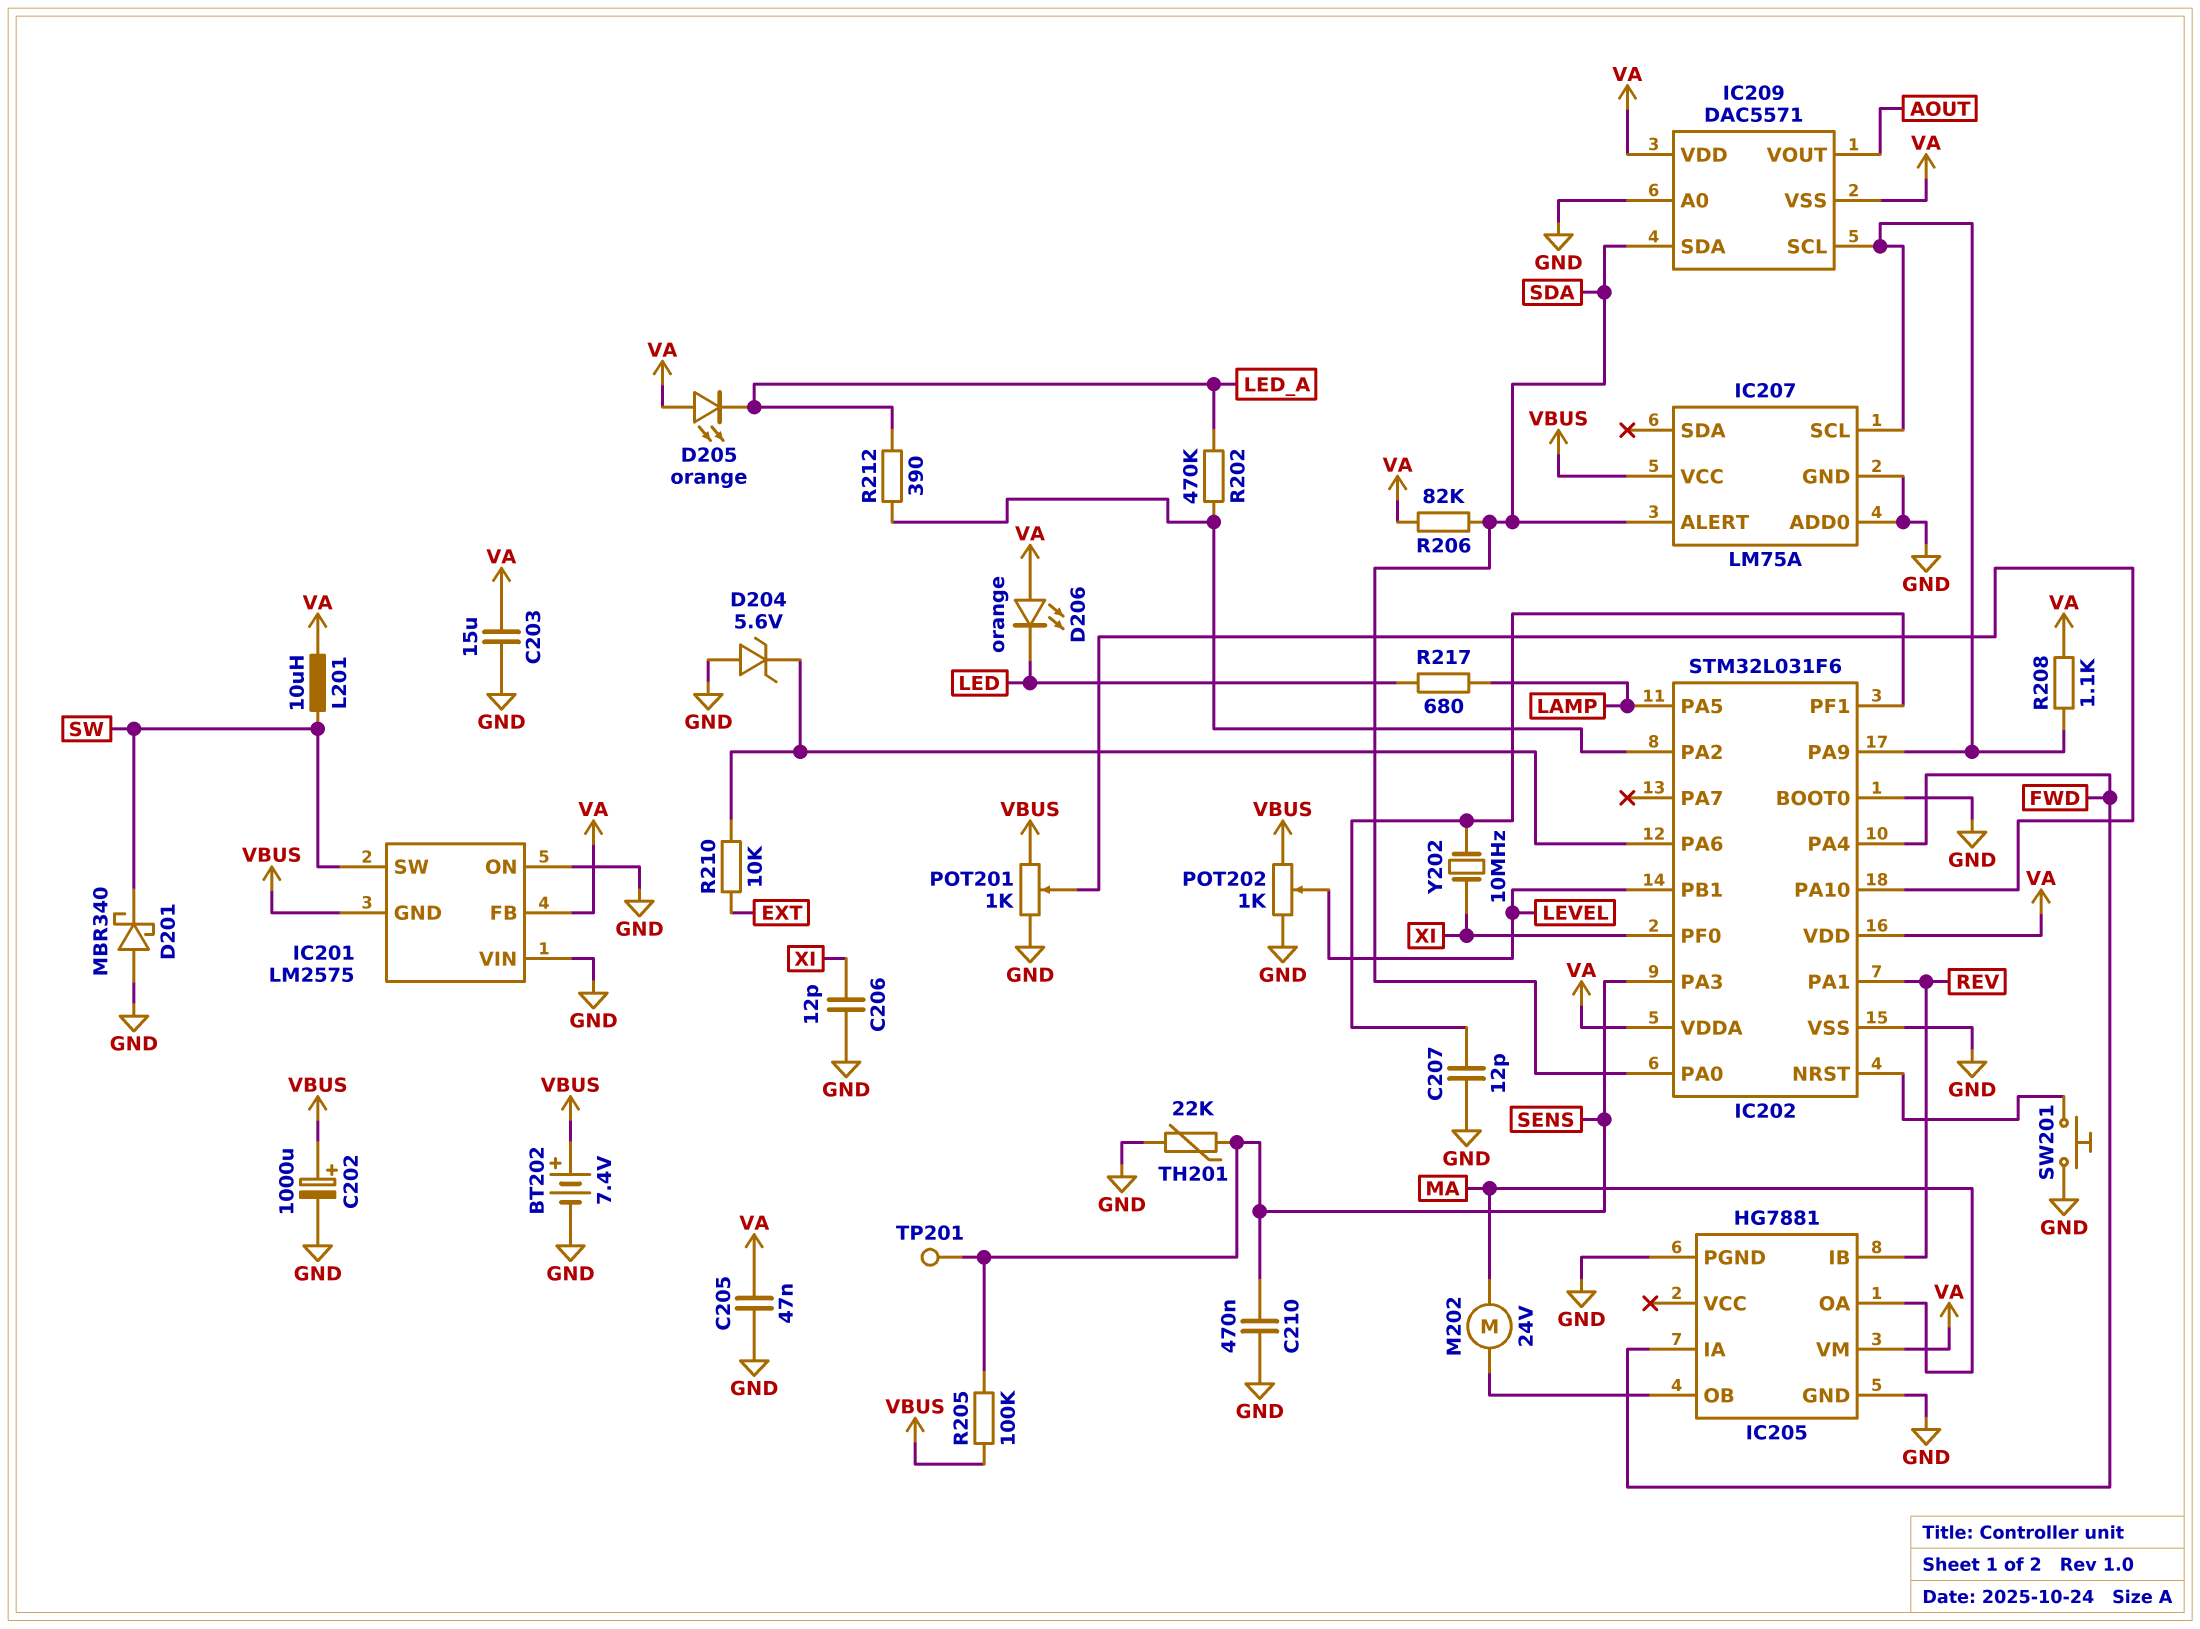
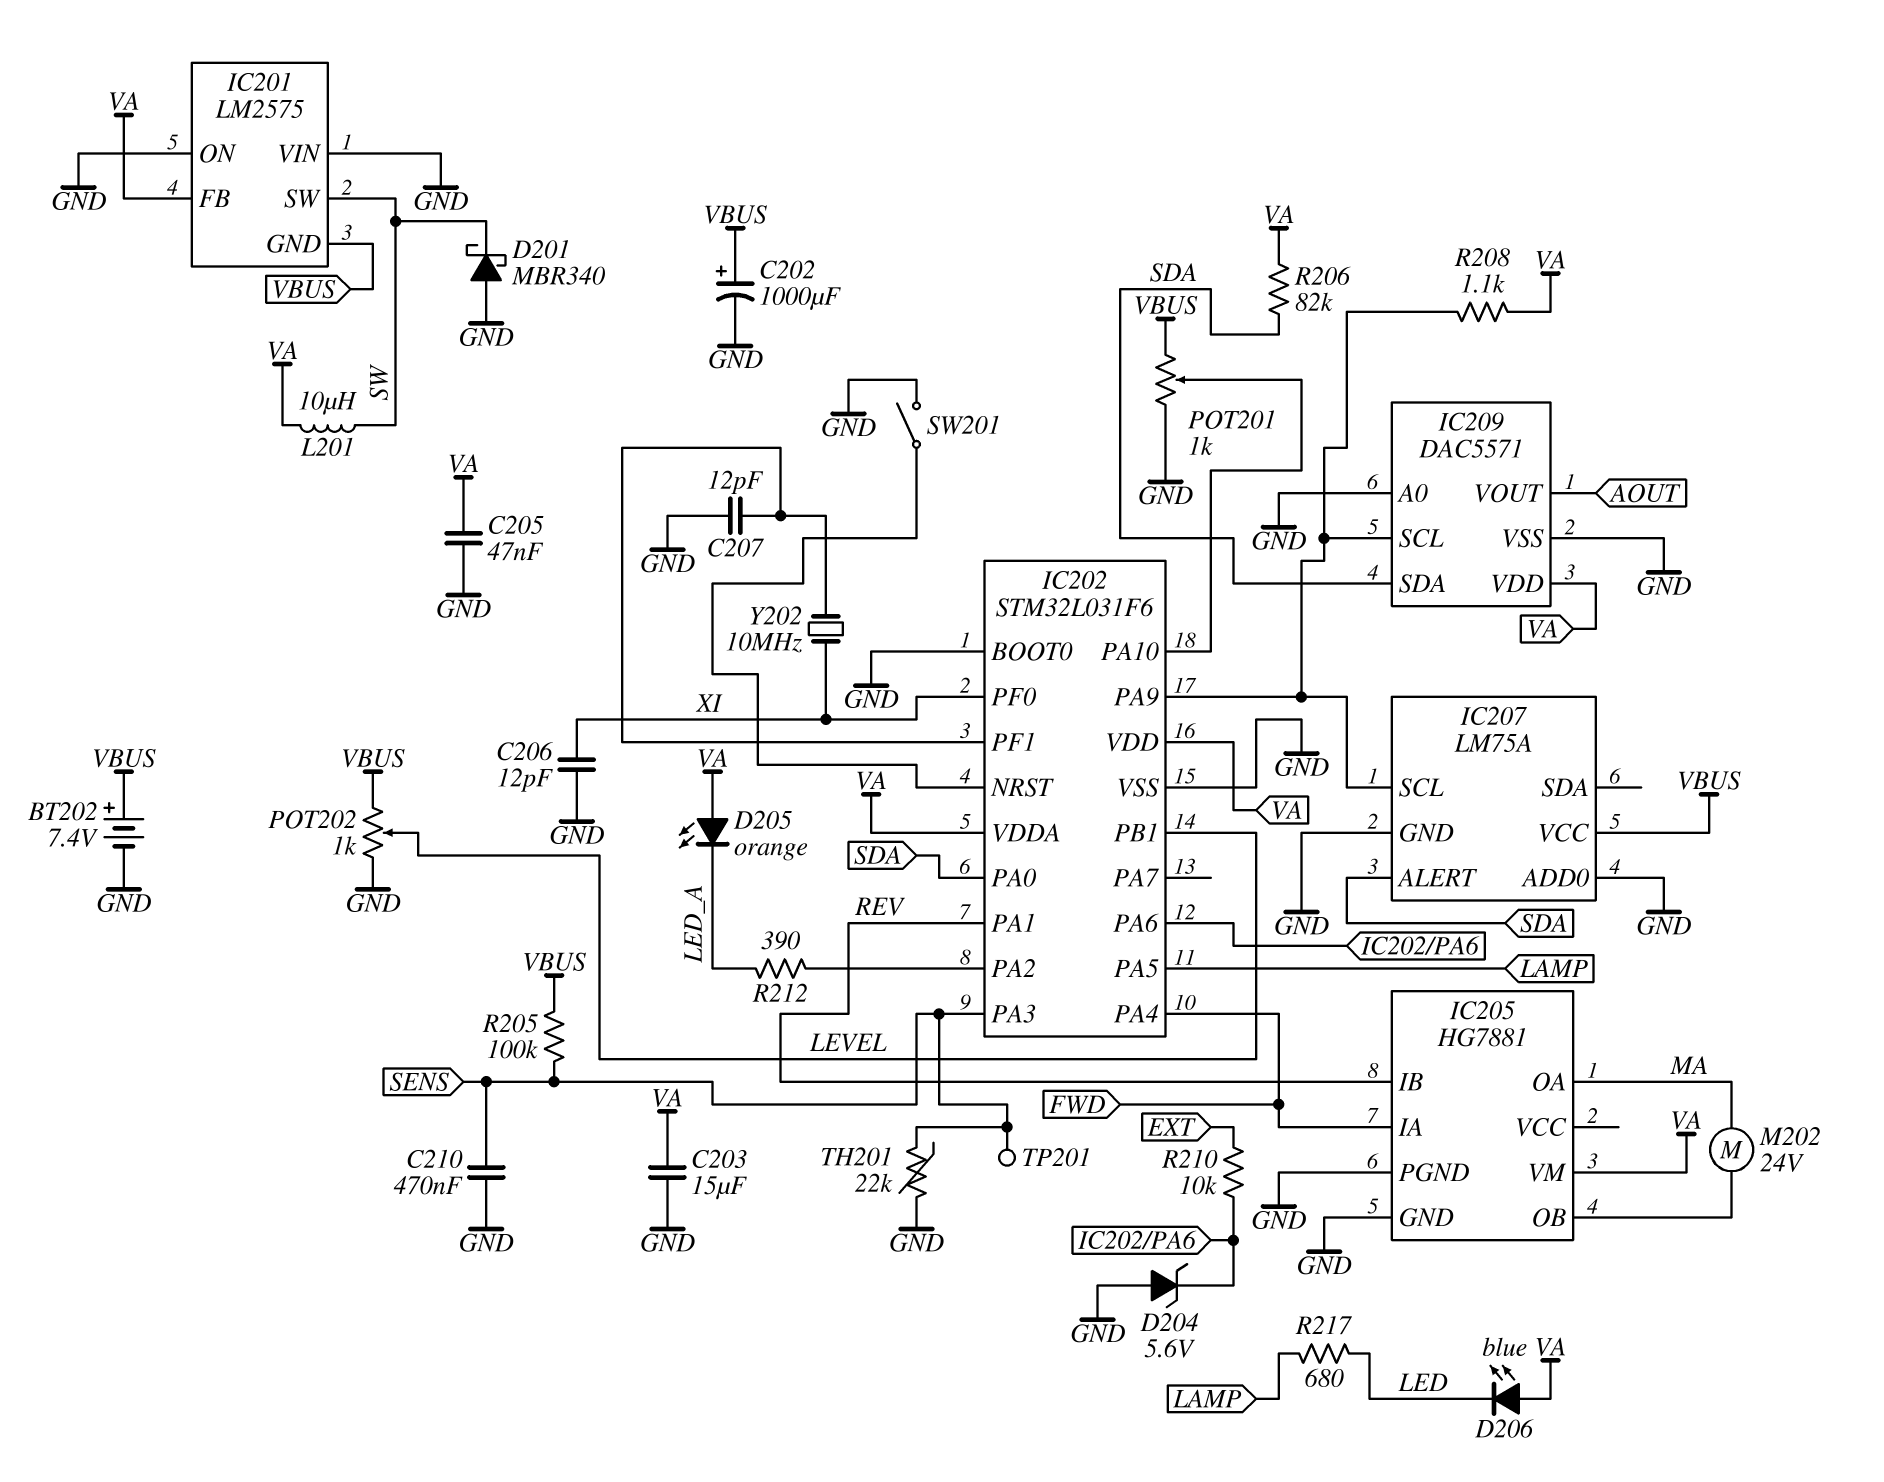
D206: LED orange (A VA, K LED) -> LED blue (A VA, K LED)
IC209 pin VSS: VA -> GND
R202: 470k (IC202/PA2, LED_A) -> none
SW201: button (GND, IC202/NRST) -> switch (GND, IC202/NRST)

